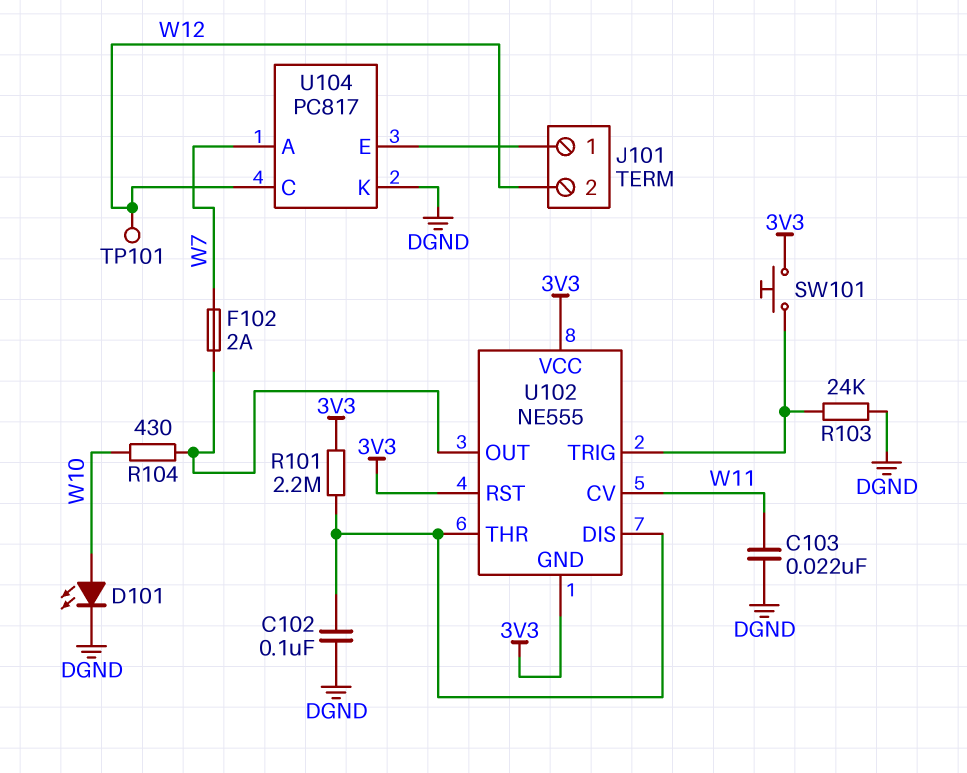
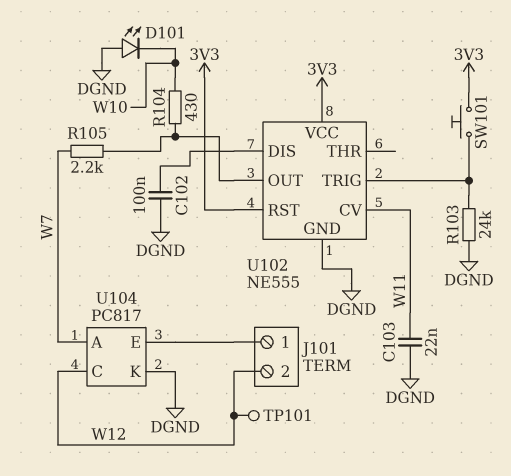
D101: LED (A W10, K DGND) -> LED (A DGND, K W10)
F102: 2A (U102/OUT, W7) -> none
R101: 2.2M (3V3, U102/DIS) -> none
R105: none -> 2.2k (U102/OUT, W7)
U102 pin GND: 3V3 -> DGND
U102 pin THR: U102/DIS -> none

